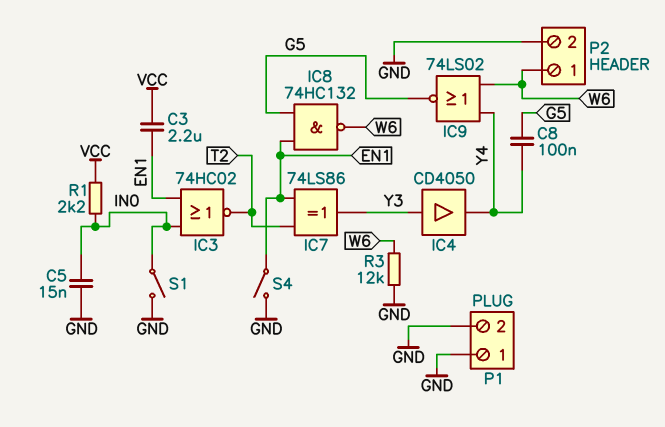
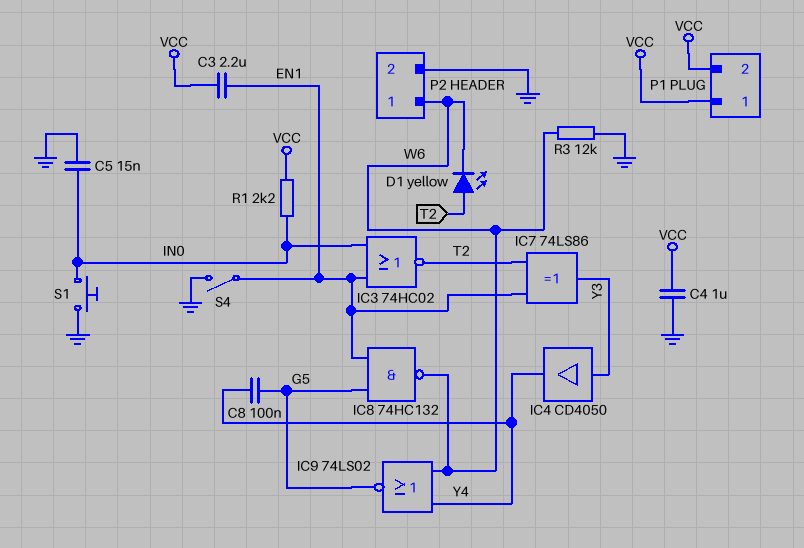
C4: none -> 1uF (GND, VCC)
D1: none -> LED yellow (A T2, K W6)
P1 pin 1: GND -> VCC
P1 pin 2: GND -> VCC
S1: switch (GND, IN0) -> button (GND, IN0)

